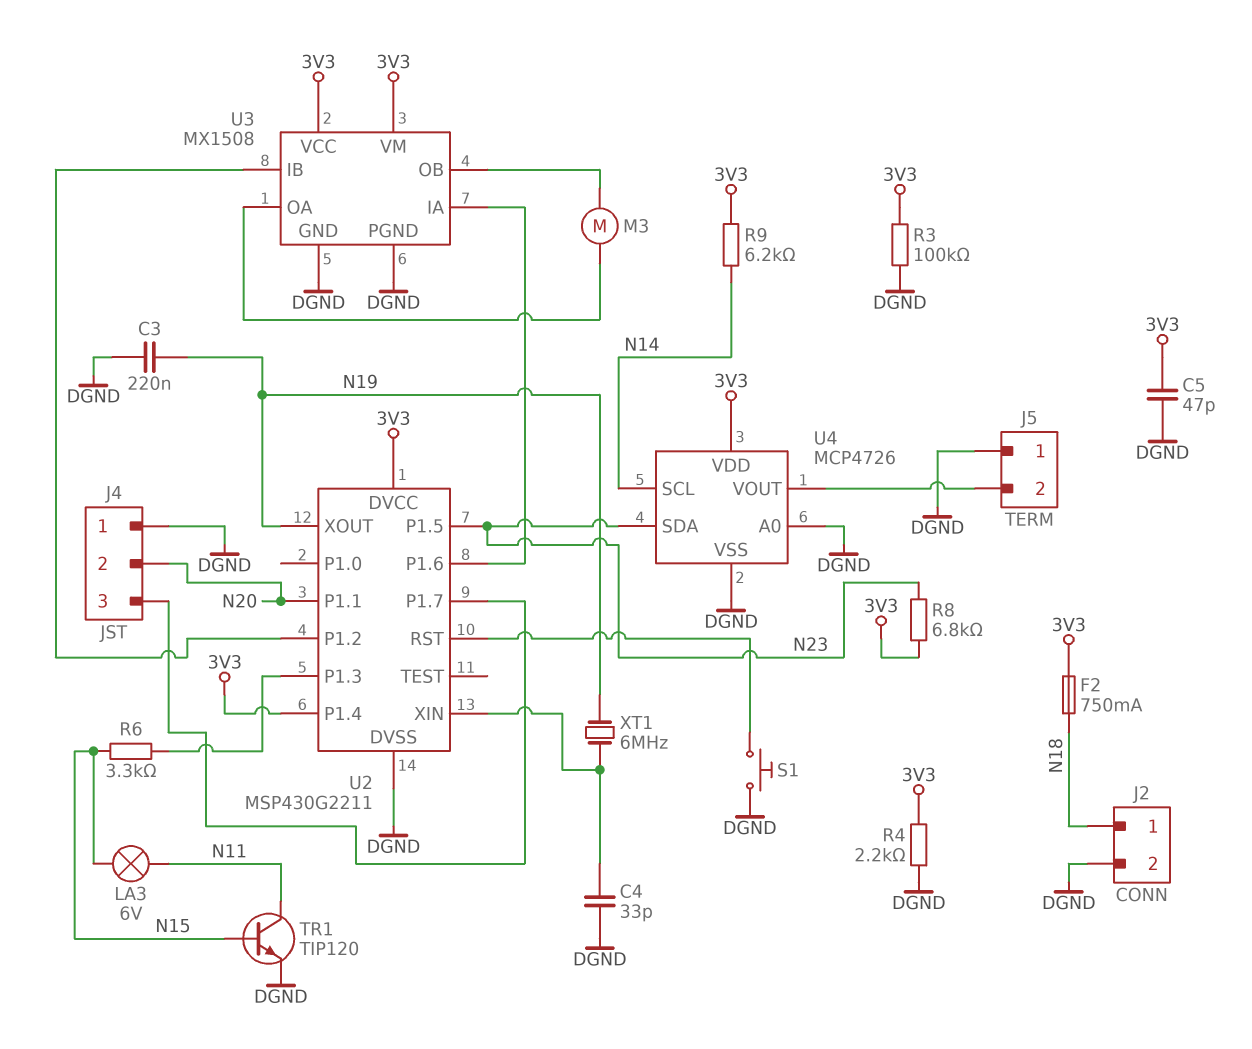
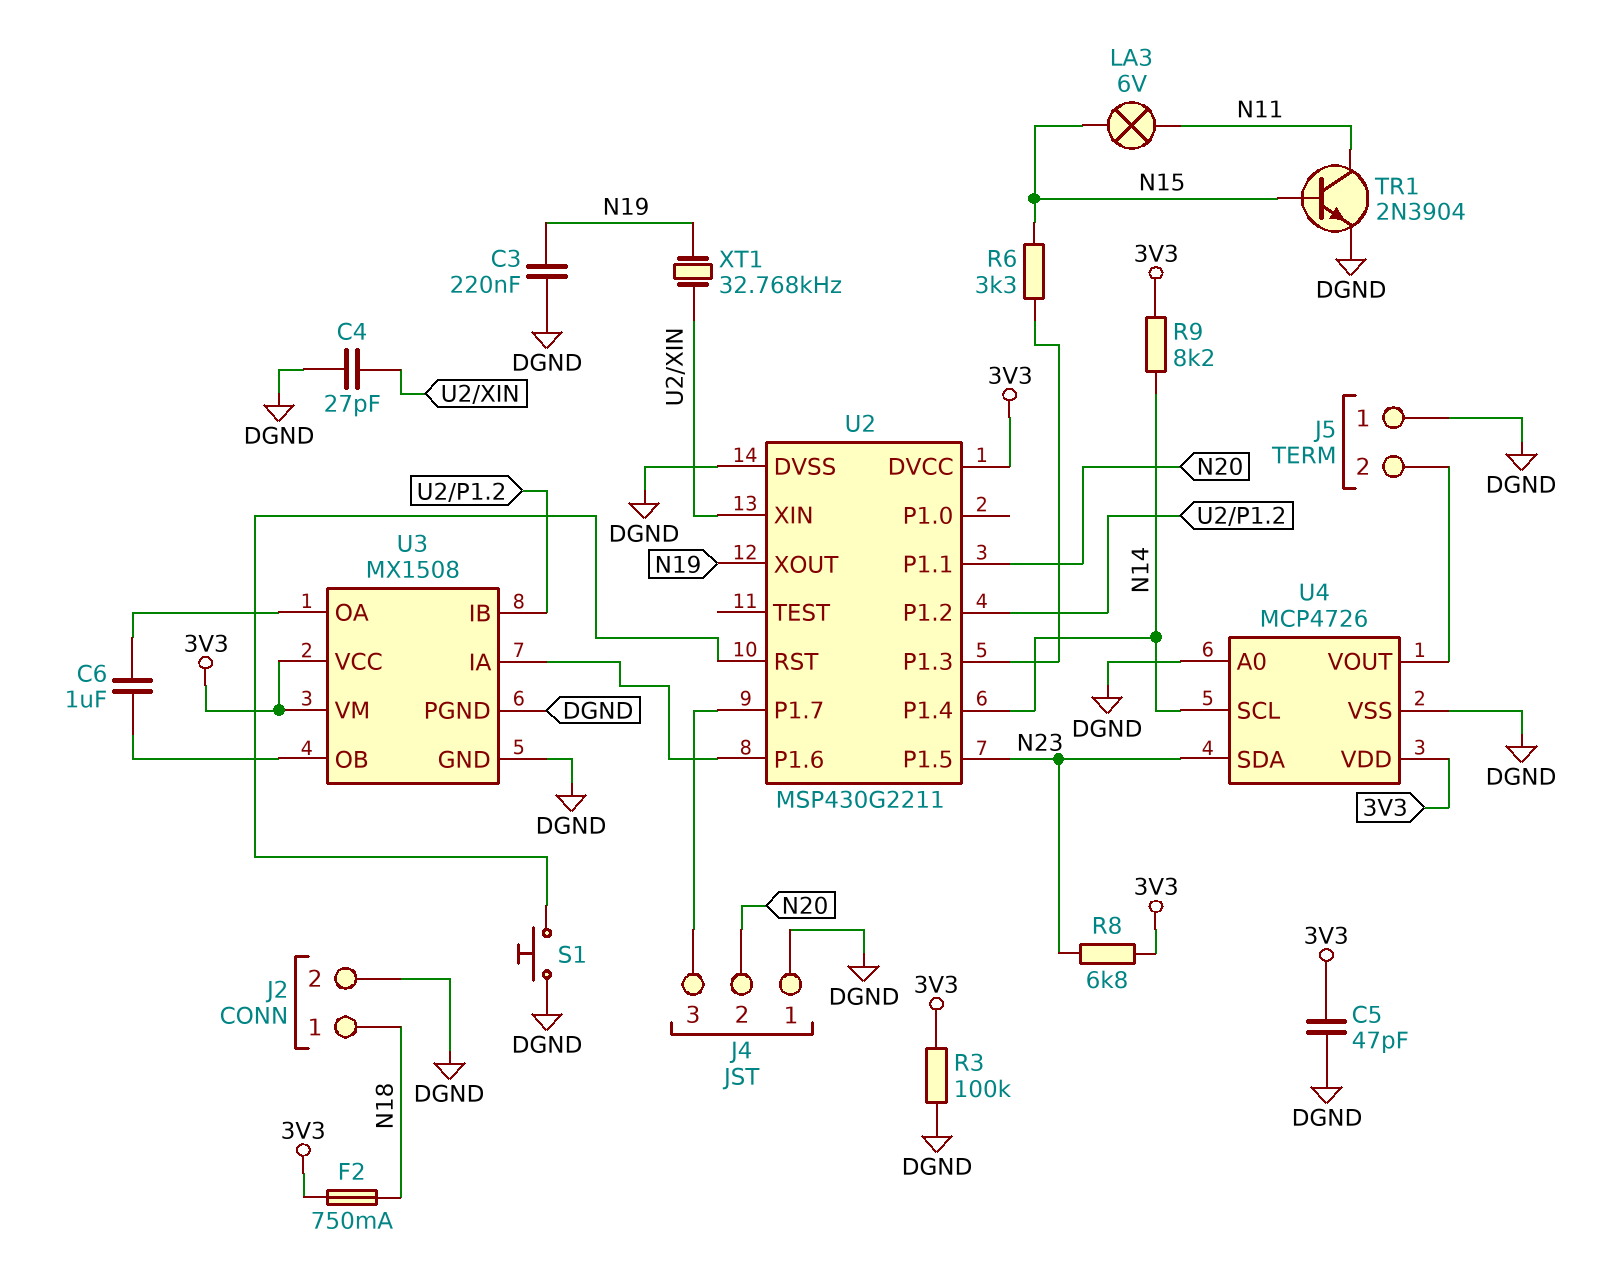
C4: 33pF (DGND, U2/XIN) -> 27pF (DGND, U2/XIN)
C6: none -> 1uF (U3/OA, U3/OB)
M3: motor (U3/OA, U3/OB) -> none
R4: 2.2k (3V3, DGND) -> none
R9: 6.2k (3V3, N14) -> 8.2k (3V3, N14)
TR1: NPN TIP120 (B N15, C N11, E DGND) -> NPN 2N3904 (B N15, C N11, E DGND)
U2 pin P1.4: 3V3 -> N14
XT1: 6MHz (N19, U2/XIN) -> 32.768kHz (N19, U2/XIN)

